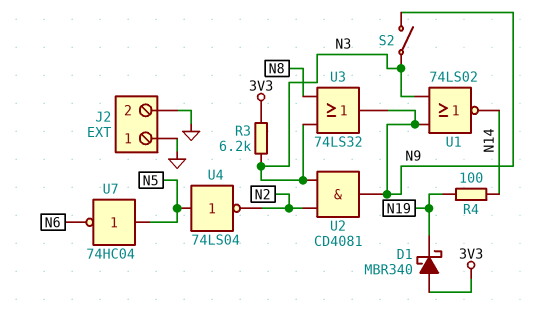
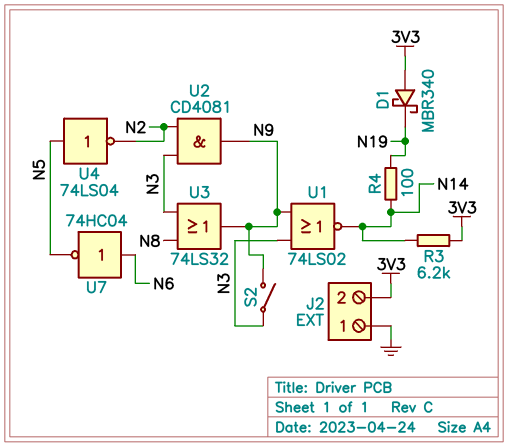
J2 pin 2: GND -> 3V3
R3: 6.2k (3V3, N3) -> 6.2k (3V3, N14)
U7: NOT 74HC04 (in N5, out N6) -> NOT 74HC04 (in N6, out N5)

